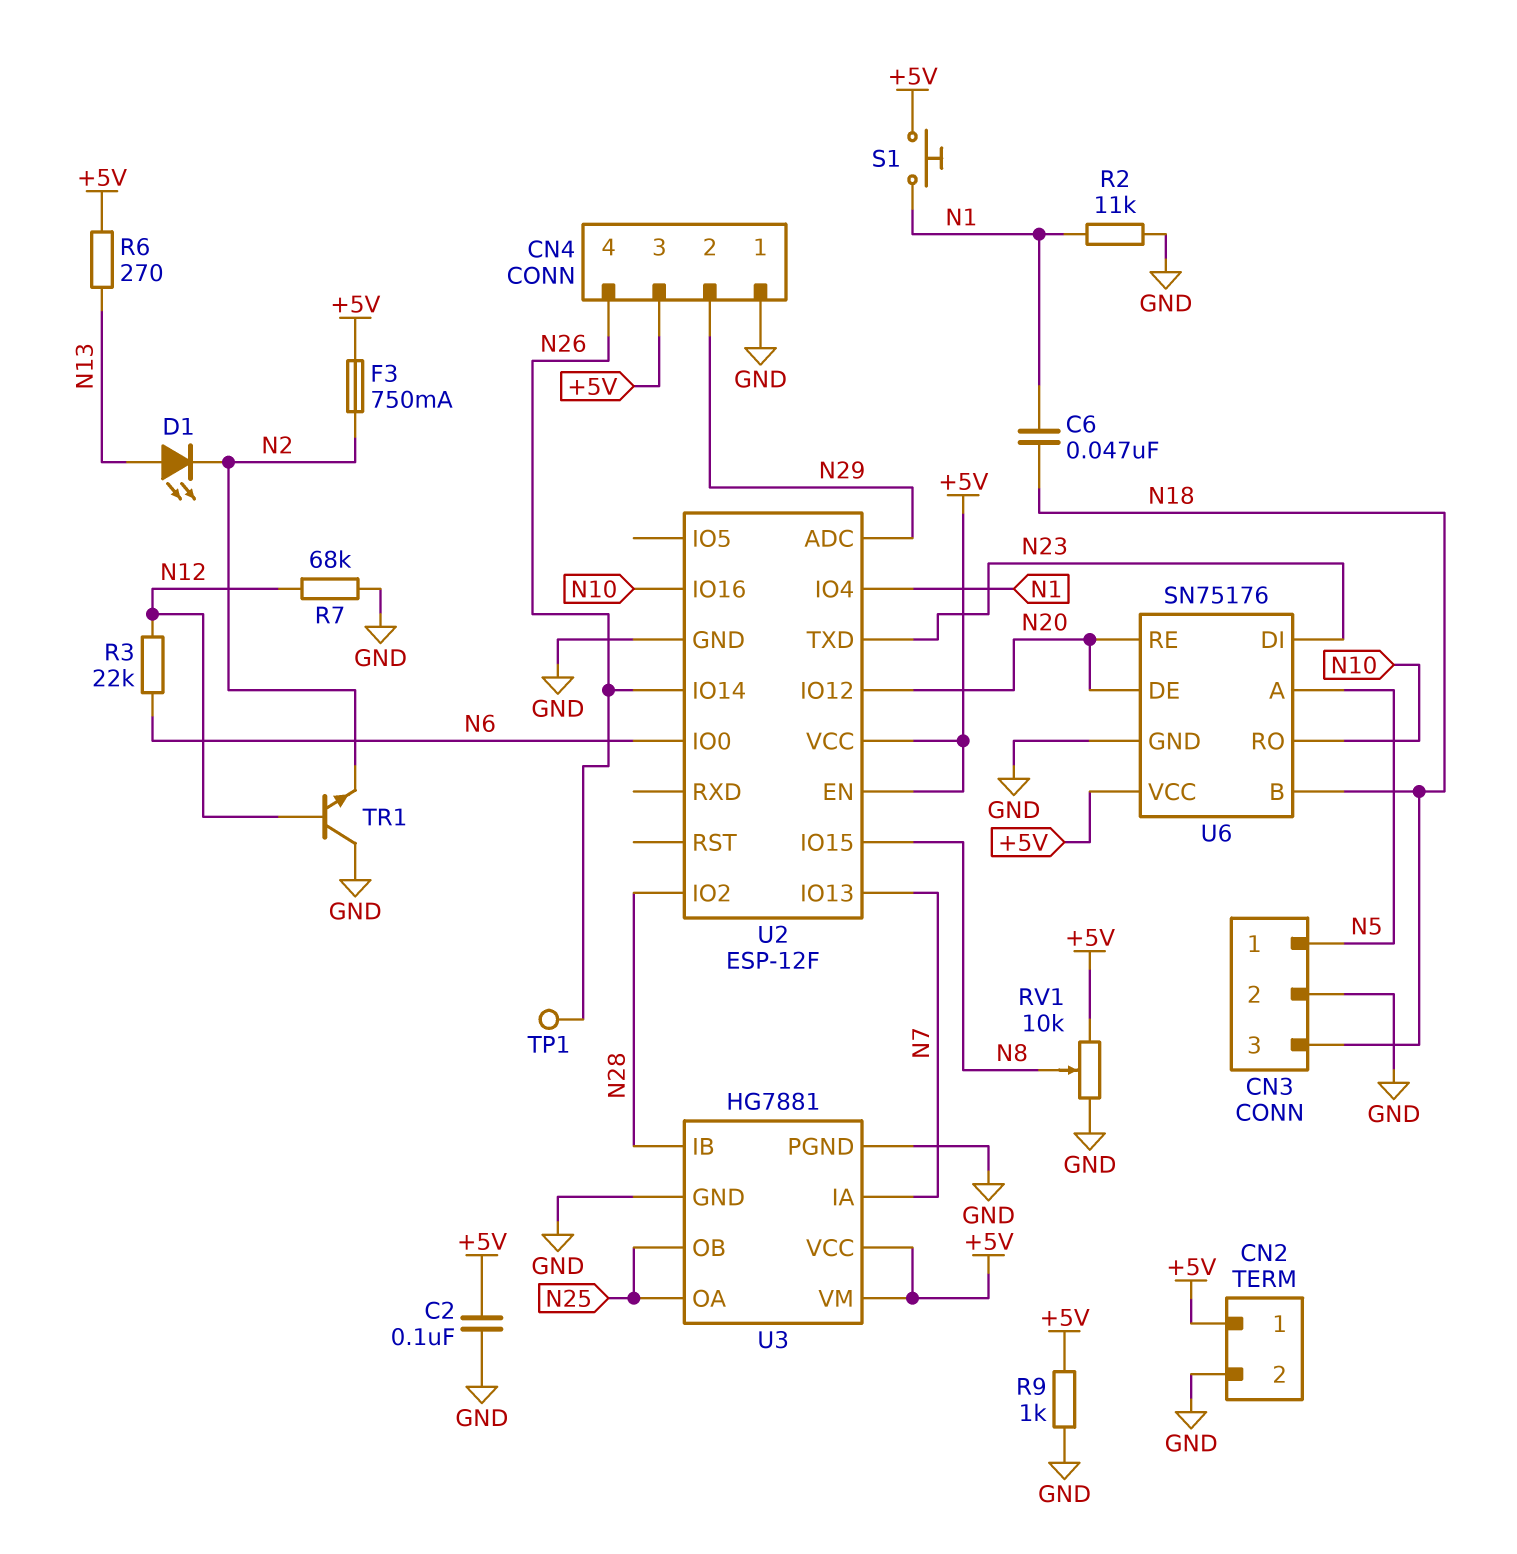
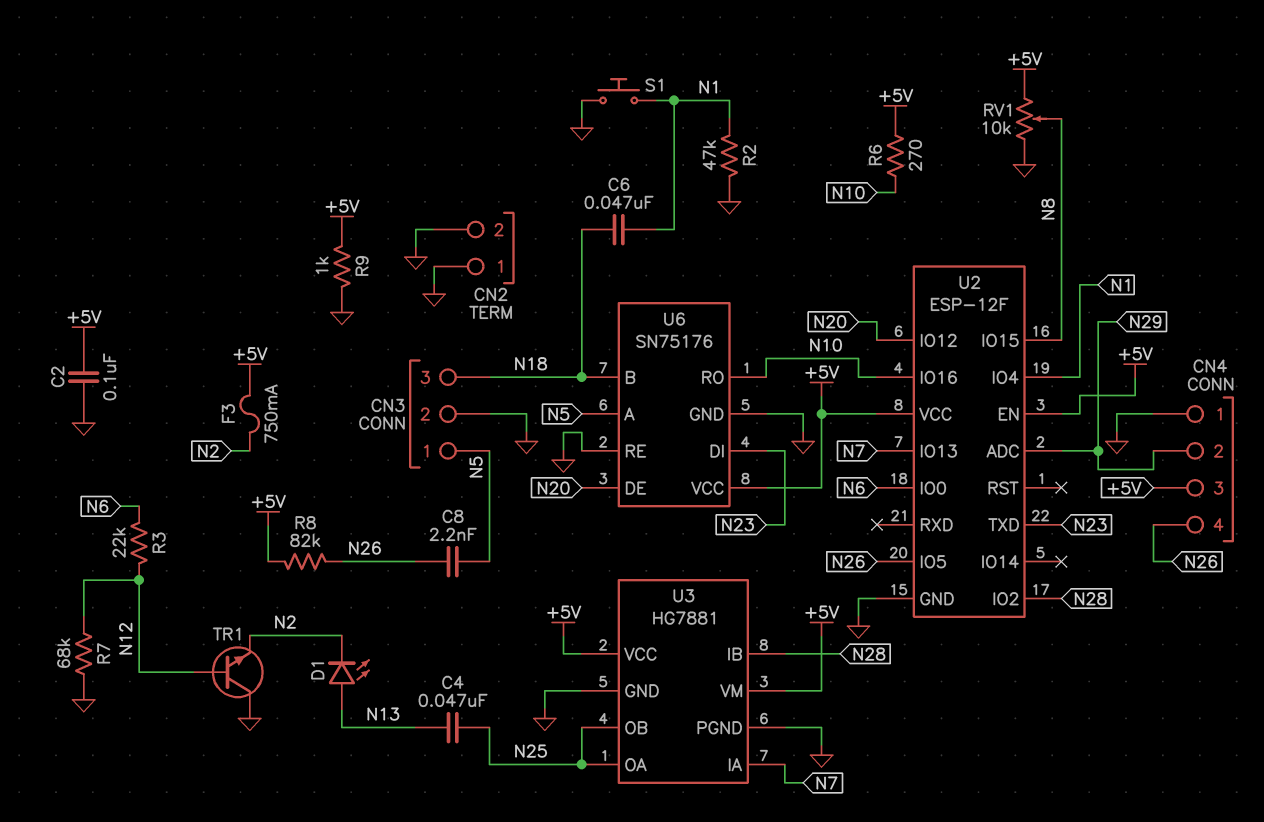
C4: none -> 47nF (N13, N25)
C8: none -> 2.2nF (N5, N26)
CN2 pin 1: +5V -> GND
R2: 11k (GND, N1) -> 47k (GND, N1)
R6: 270 (+5V, N13) -> 270 (+5V, N10)
R8: none -> 82k (+5V, N26)
S1: button (+5V, N1) -> button (GND, N1)
TP1: test point (N26) -> none
U2 pin IO5: none -> N26
U2 pin IO14: N26 -> none
U6 pin RE: N20 -> GND

